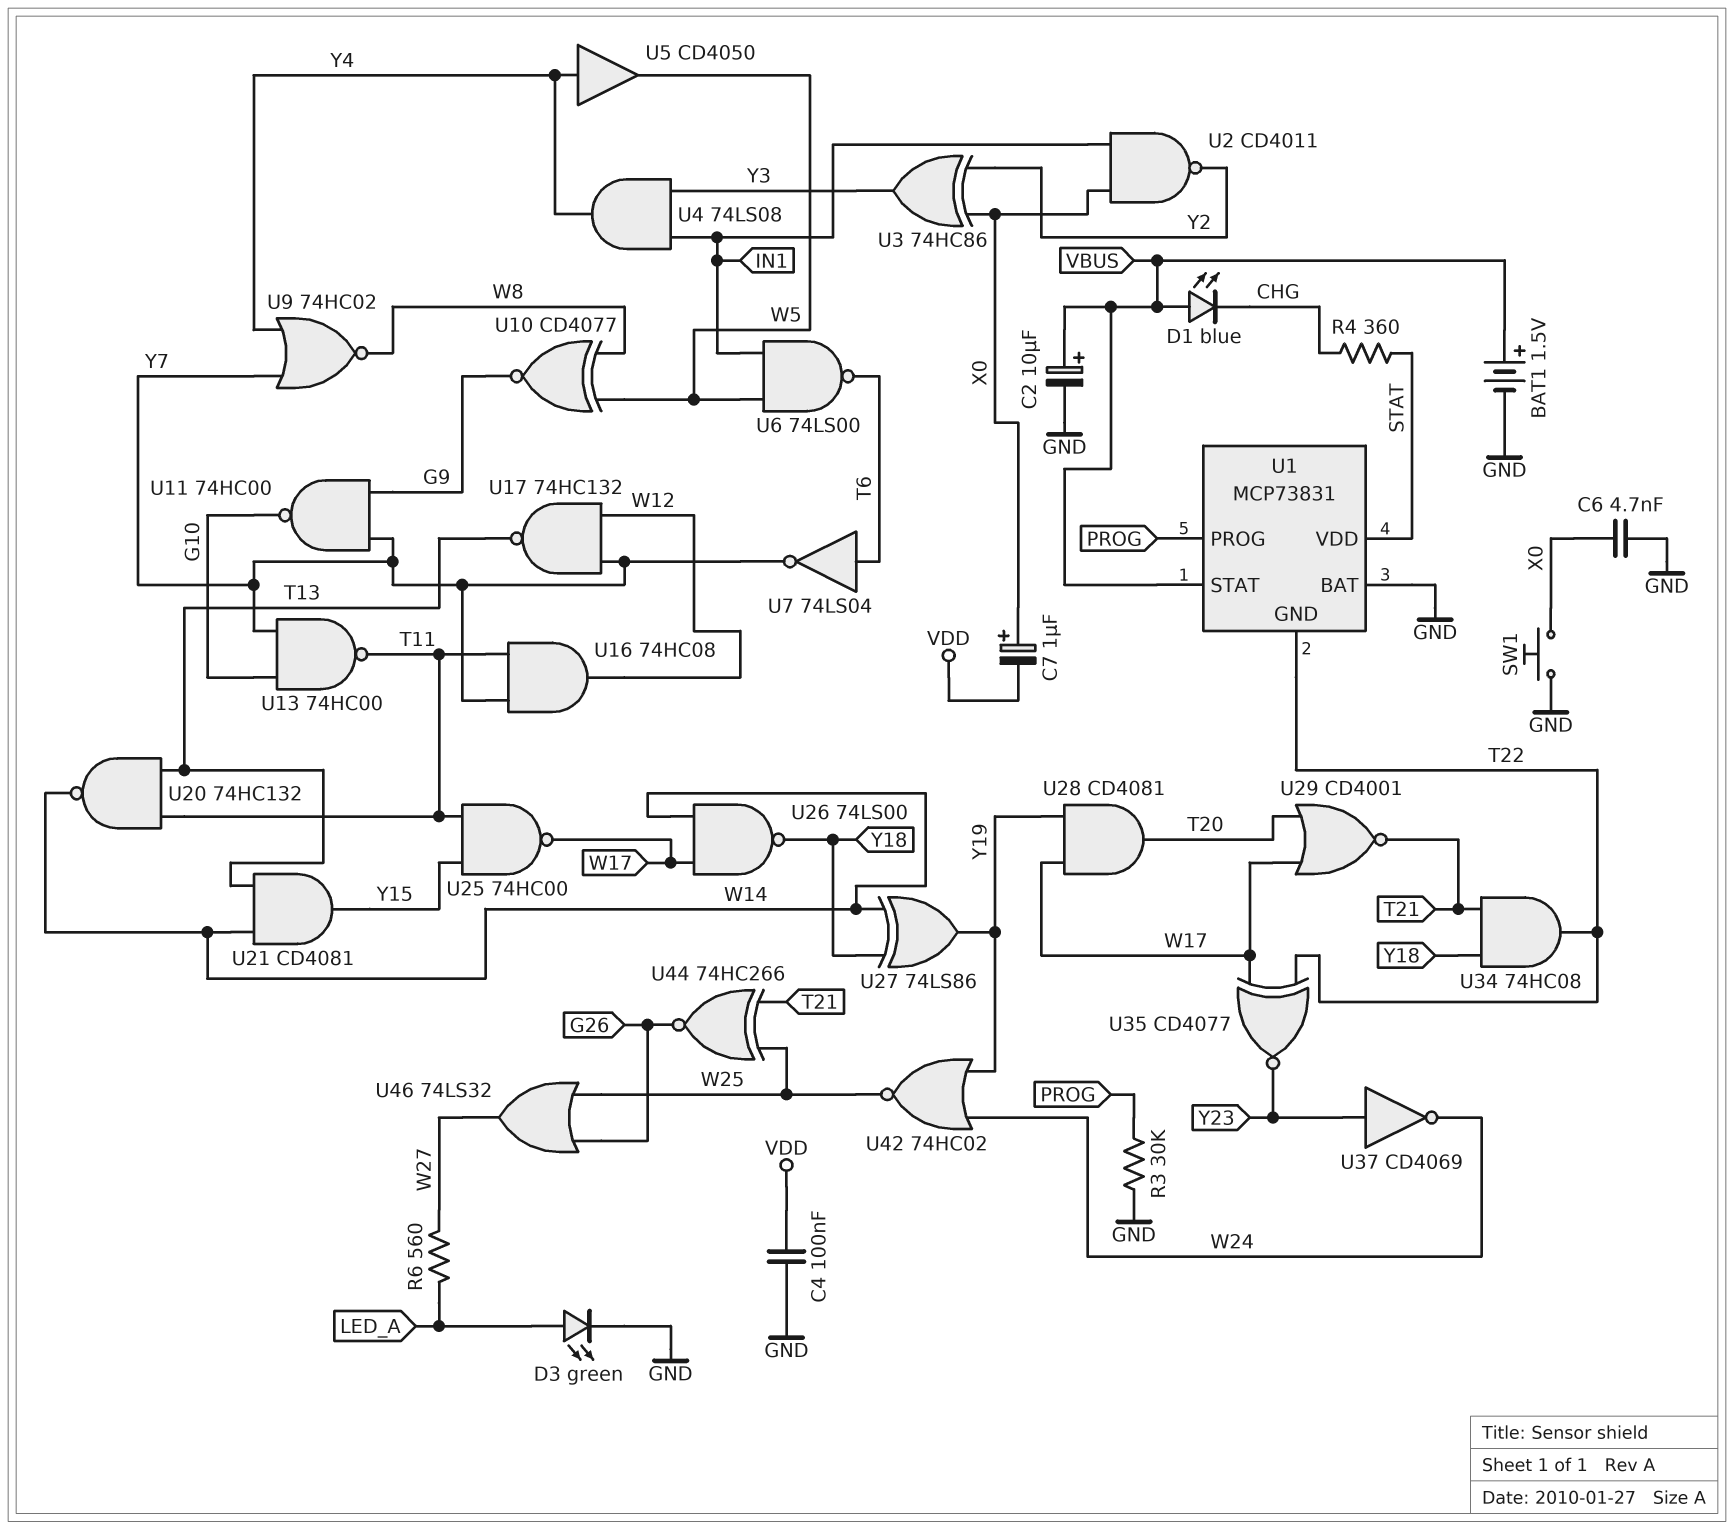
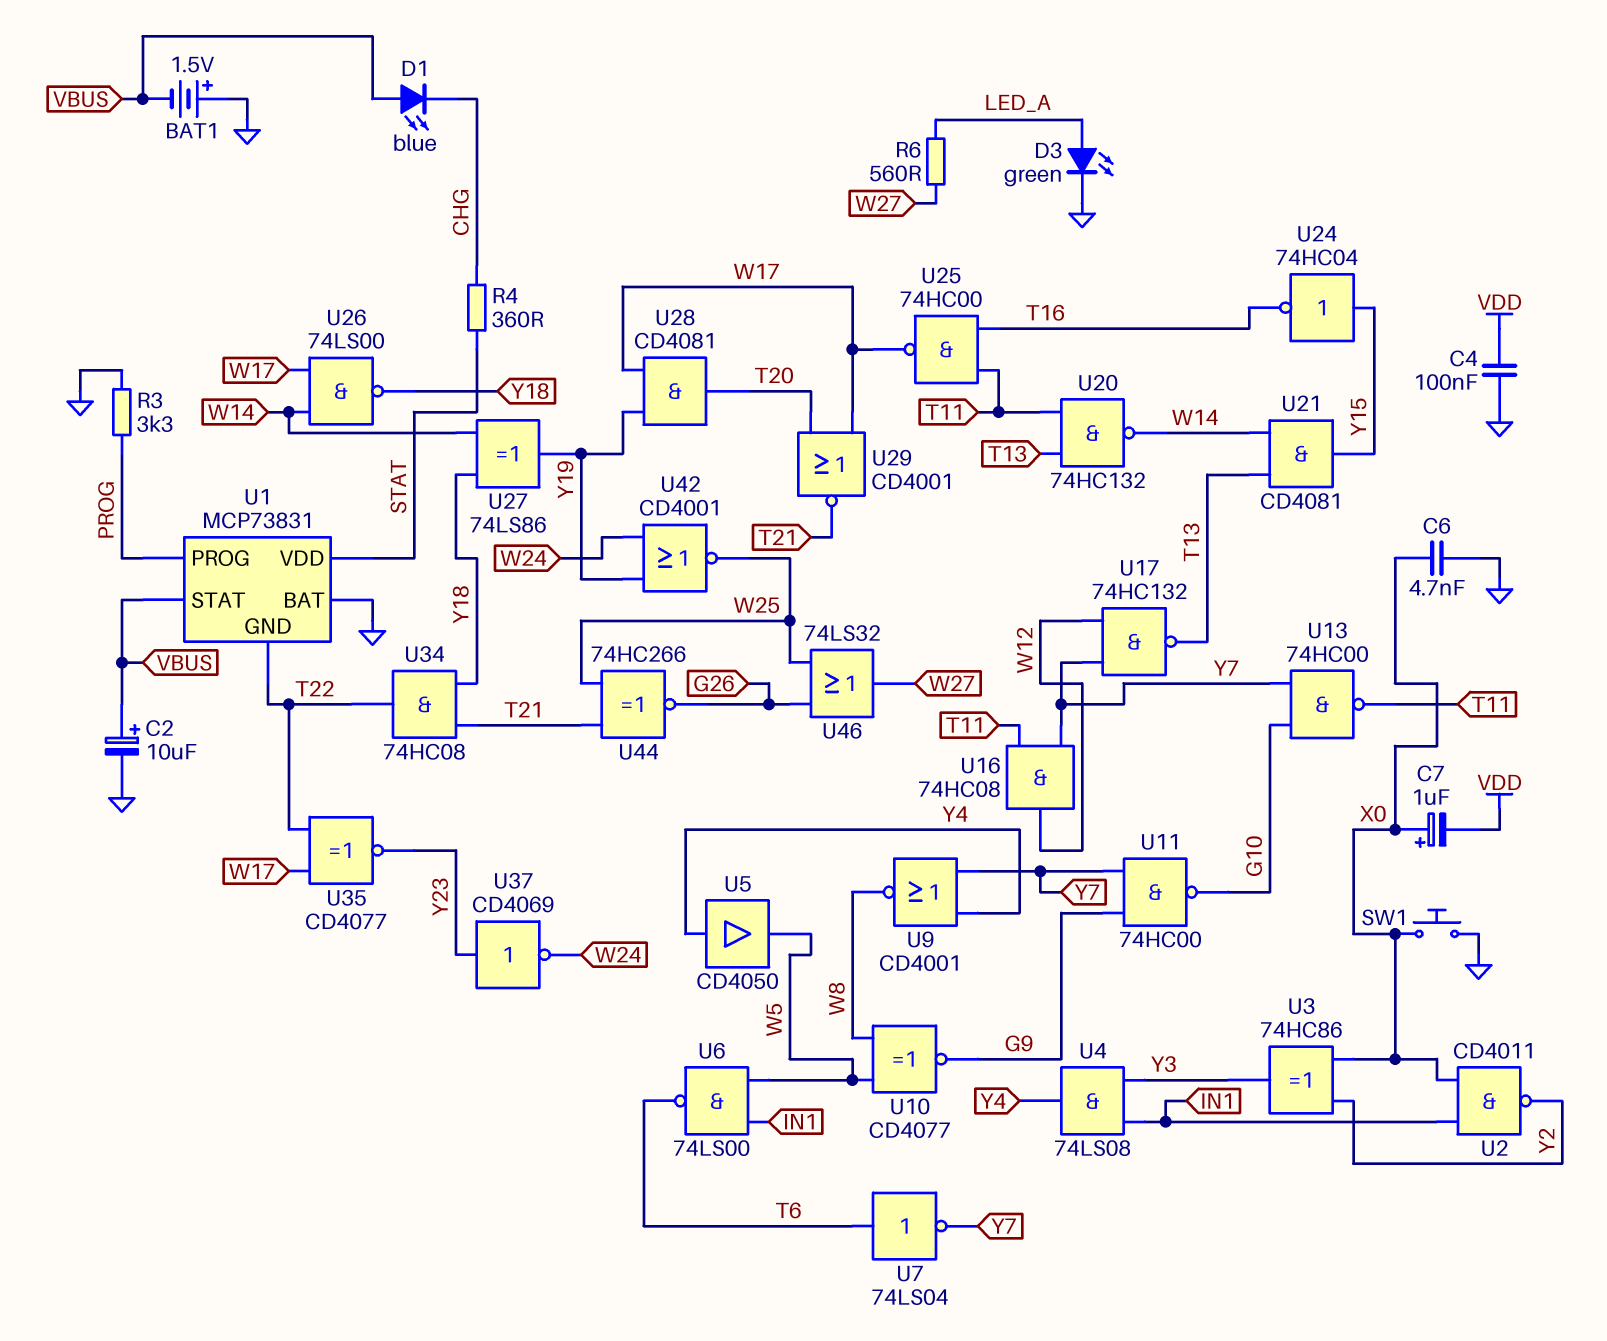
BAT1: 1.5V (plus VBUS, minus GND) -> 1.5V (plus GND, minus VBUS)
R3: 30k (GND, PROG) -> 3.3k (GND, PROG)
U9: NOR 74HC02 (in Y4, in Y7, out W8) -> NOR CD4001 (in Y4, in Y7, out W8)
U24: none -> NOT 74HC04 (in Y15, out T16)
U25: NAND 74HC00 (in T11, in Y15, out W17) -> NAND 74HC00 (in T11, in T16, out W17)
U42: NOR 74HC02 (in W24, in Y19, out W25) -> NOR CD4001 (in W24, in Y19, out W25)

